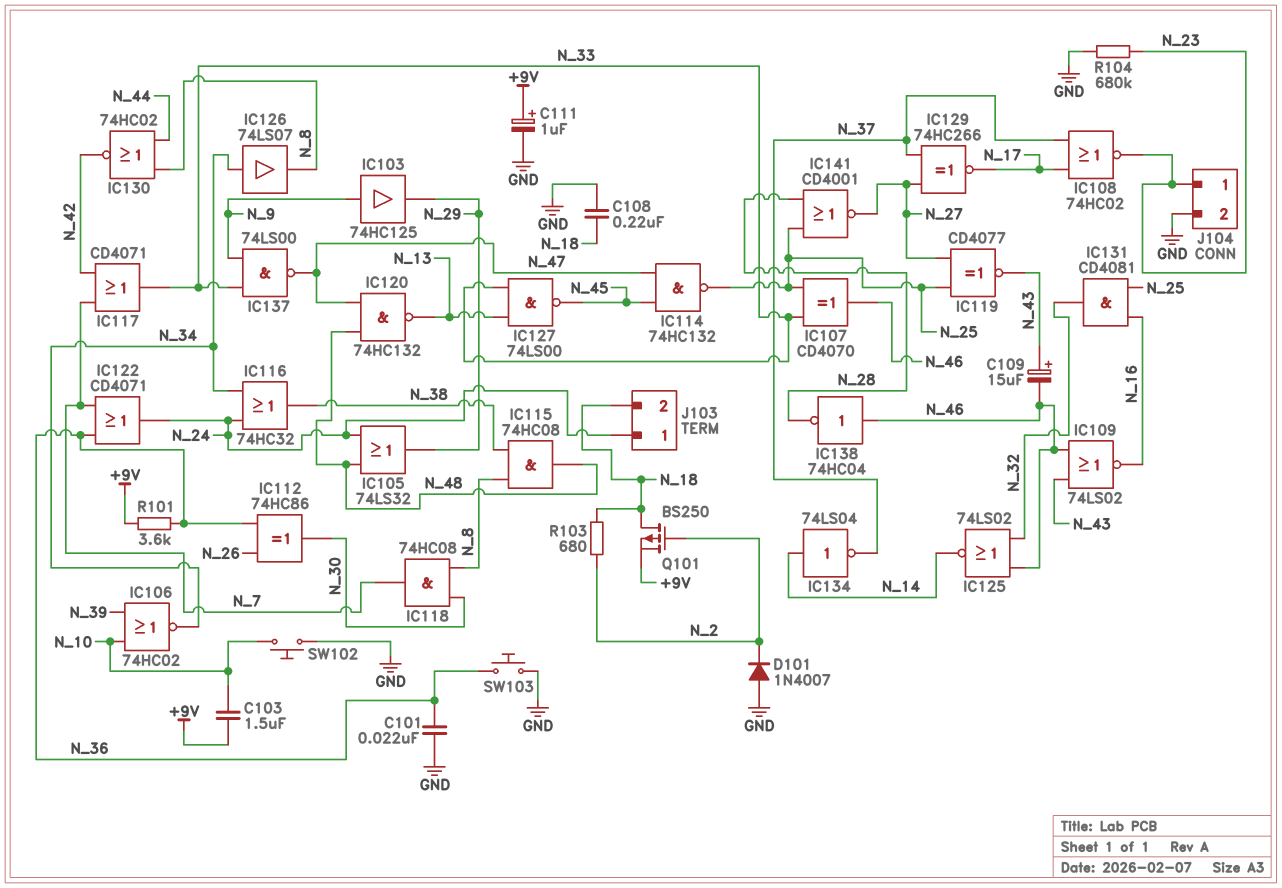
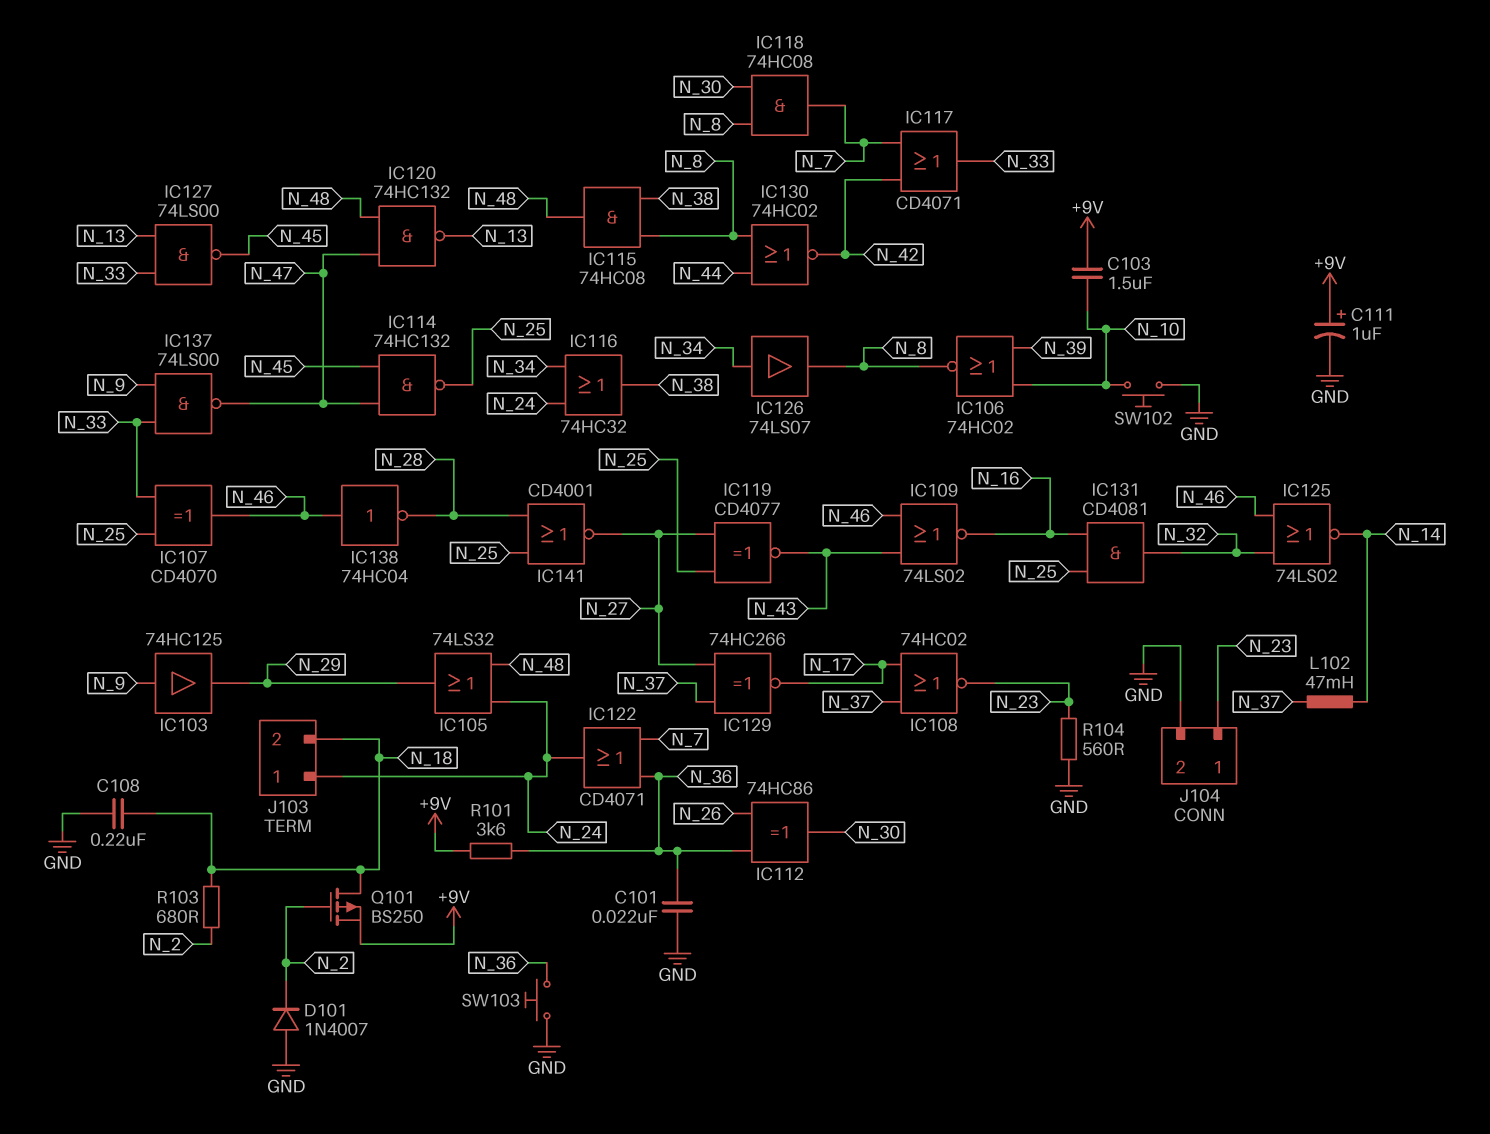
C109: 15uF (plus N_43, minus N_46) -> none
IC106: NOR 74HC02 (in N_10, in N_39, out N_34) -> NOR 74HC02 (in N_10, in N_39, out N_8)
IC134: NOT 74LS04 (in N_14, out N_37) -> none
L102: none -> 47mH (N_14, N_37)
R104: 680k (GND, N_23) -> 560 (GND, N_23)

